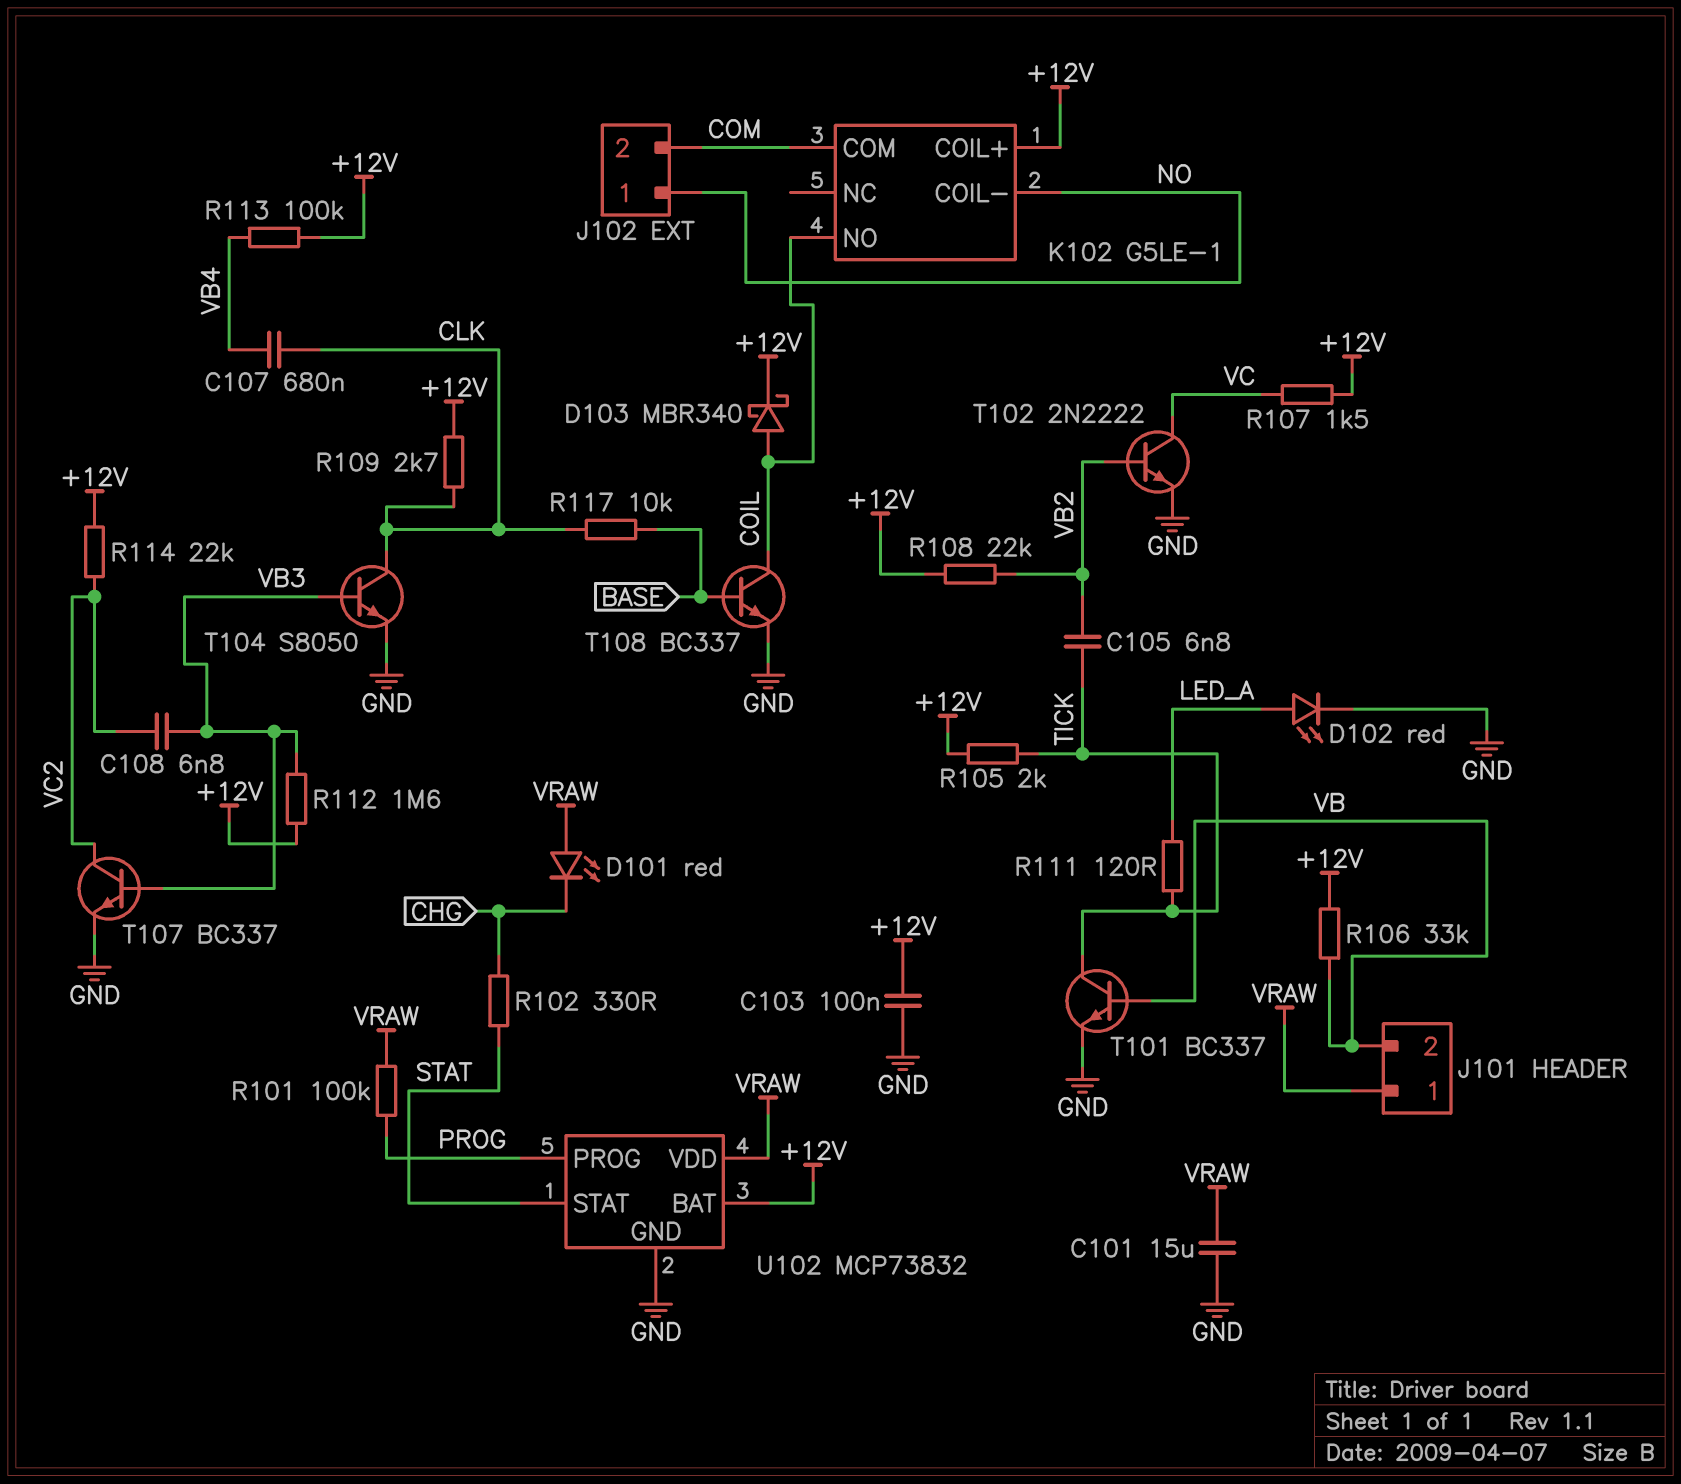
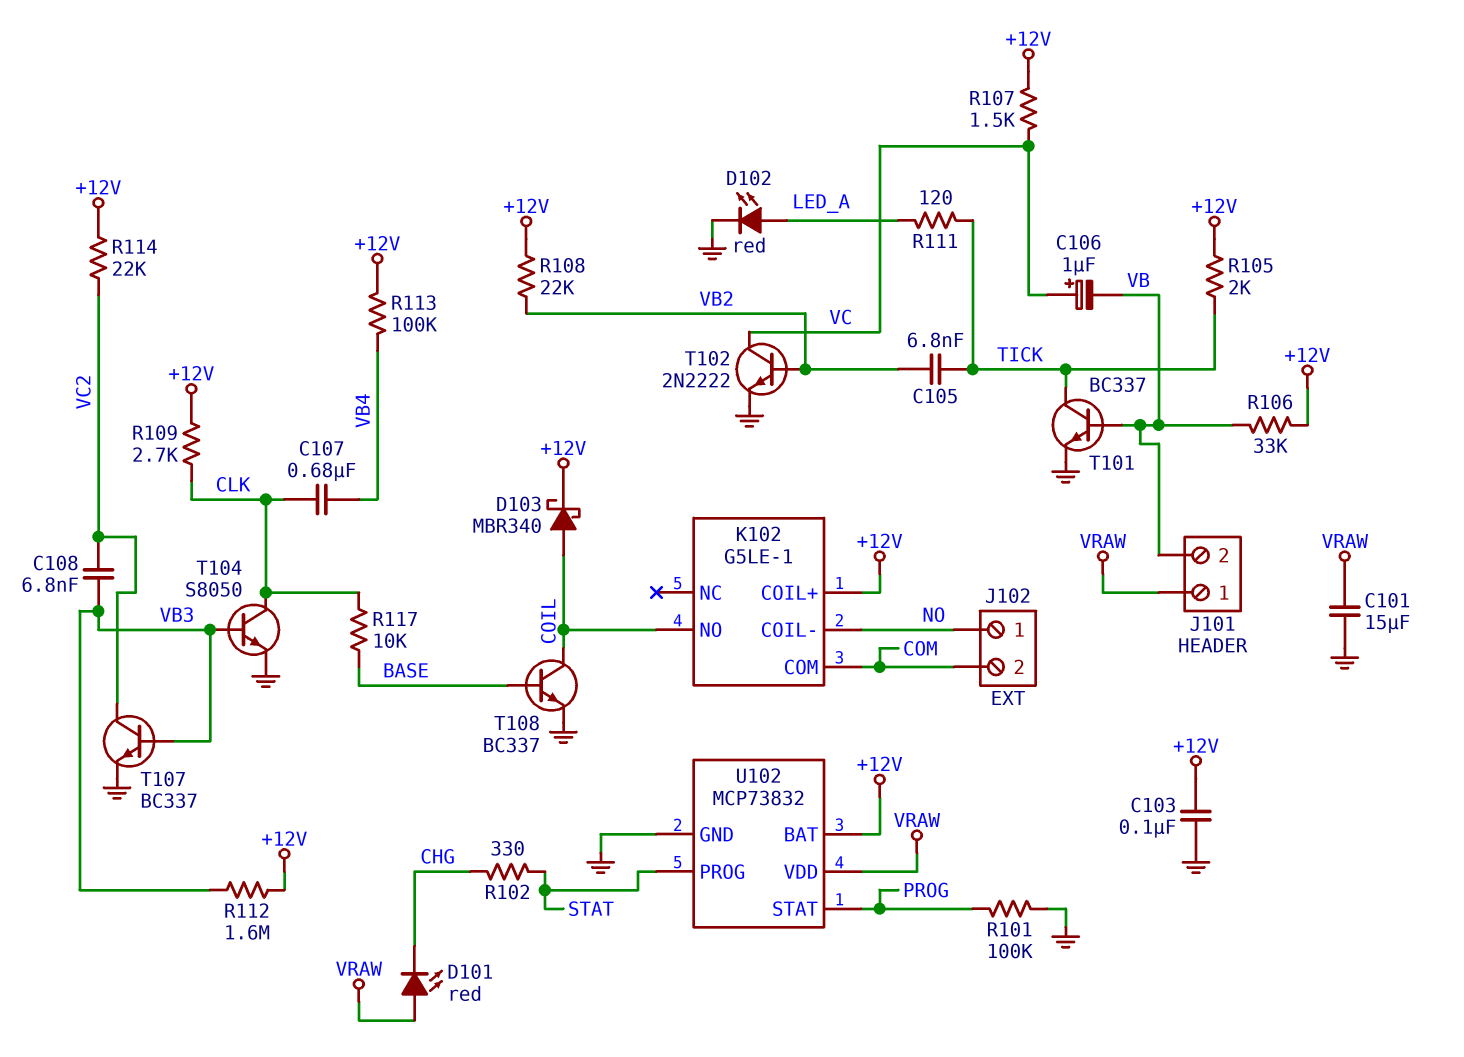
C106: none -> 1uF (plus VC, minus VB)
R101: 100k (PROG, VRAW) -> 100k (GND, PROG)
U102 pin PROG: PROG -> STAT
U102 pin STAT: STAT -> PROG

